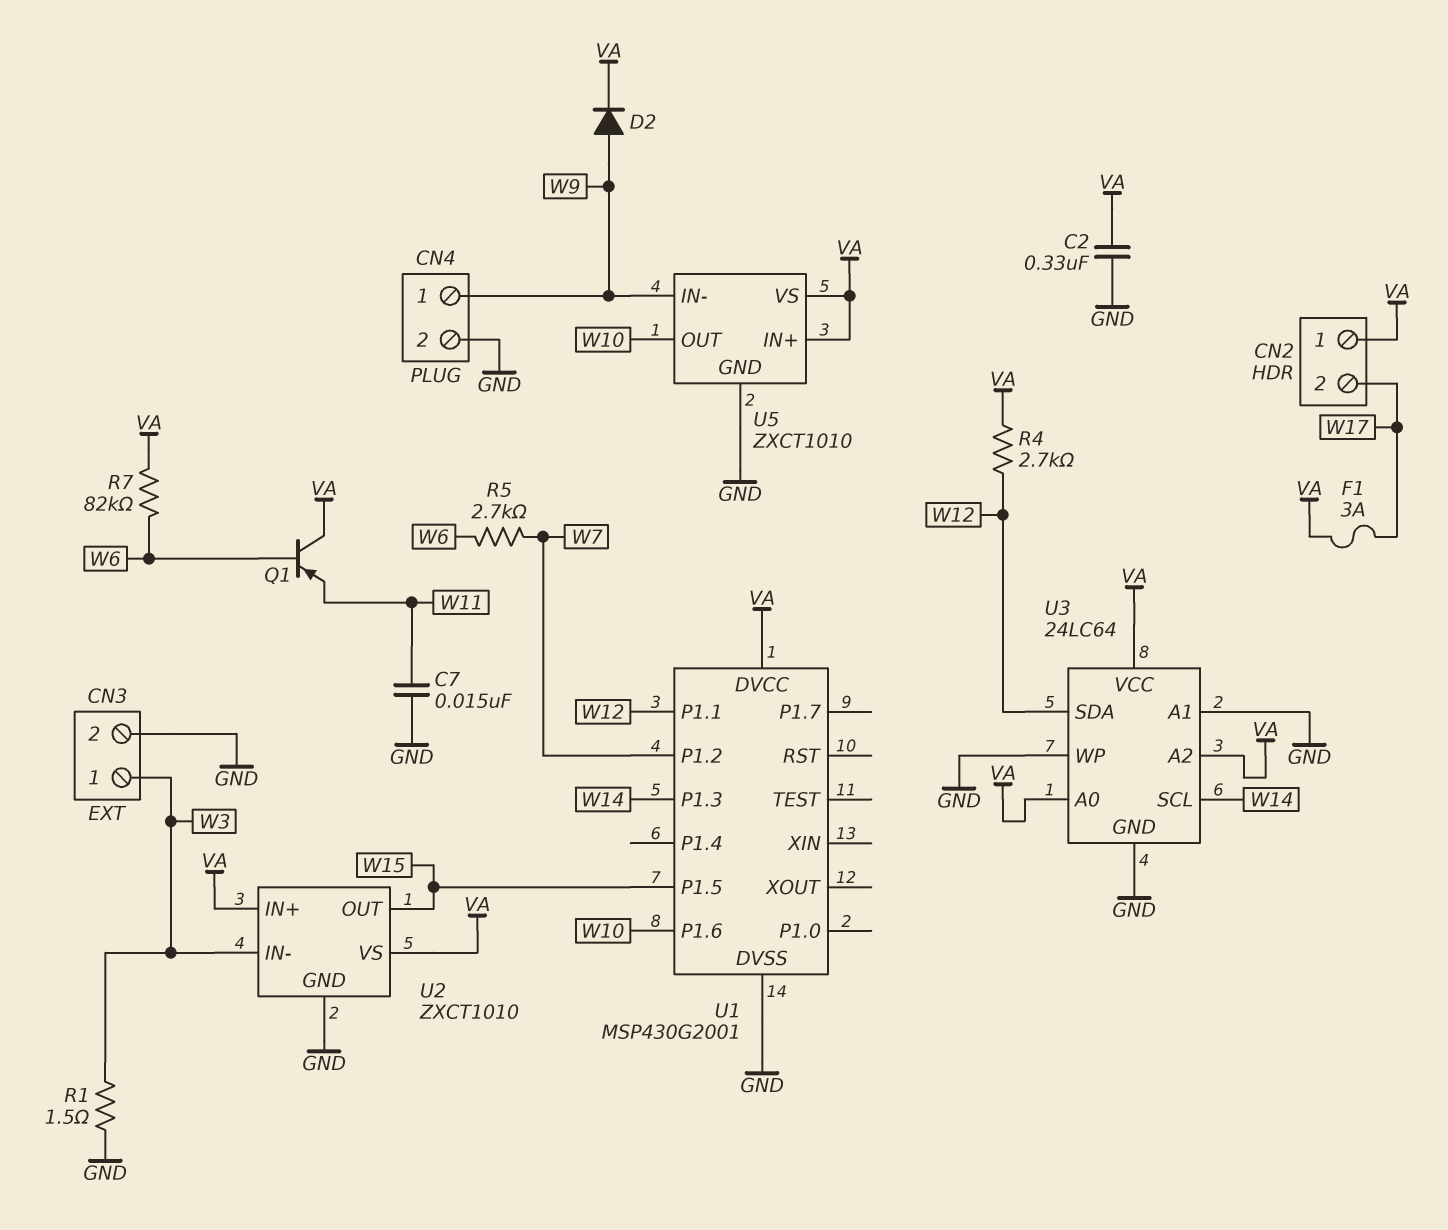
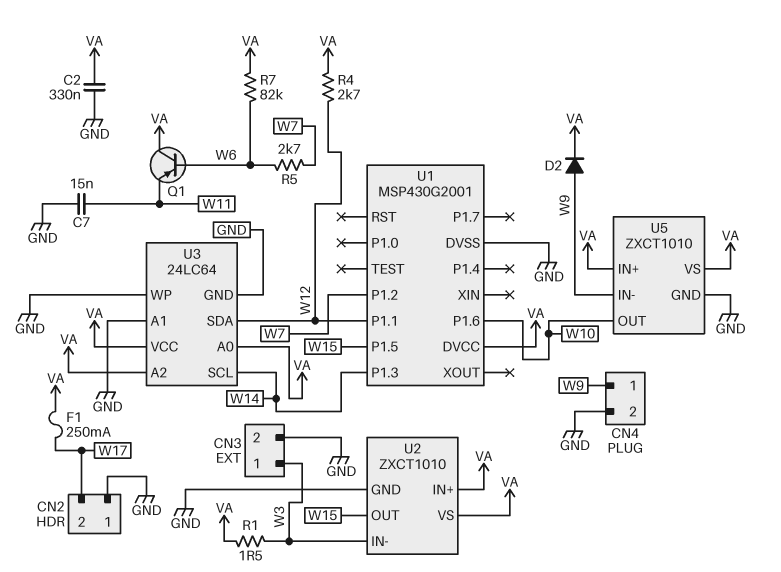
CN2 pin 1: VA -> GND
F1: 3A (VA, W17) -> 250mA (VA, W17)
R1: 1.5 (GND, W3) -> 1.5 (VA, W3)

